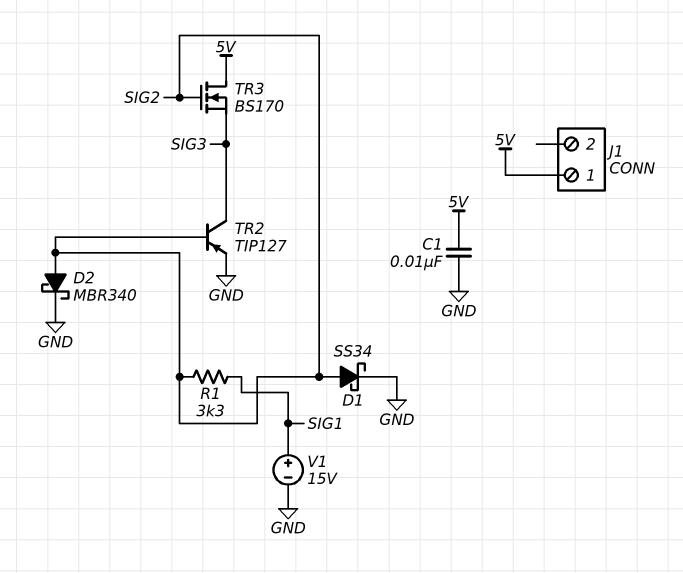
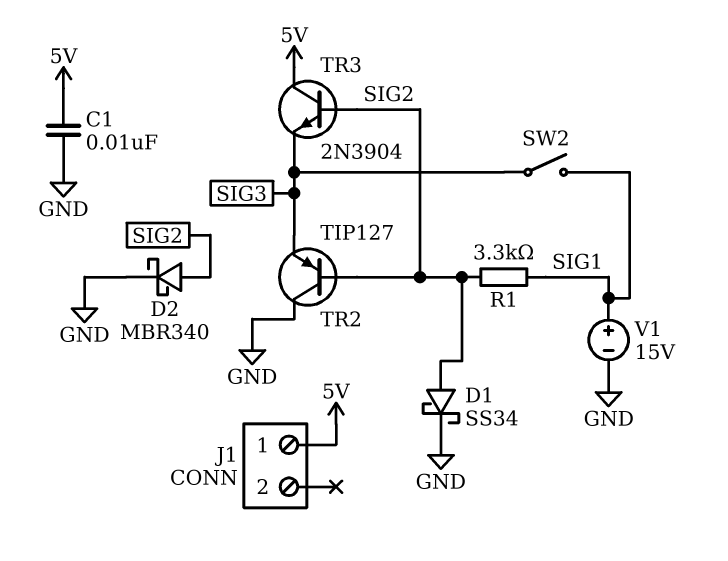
SW2: none -> switch (SIG1, SIG3)
TR2: PNP TIP127 (B SIG2, C SIG3, E GND) -> PNP TIP127 (B SIG2, C GND, E SIG3)
TR3: NMOS BS170 (G SIG2, D 5V, S SIG3) -> NPN 2N3904 (B SIG2, C 5V, E SIG3)

